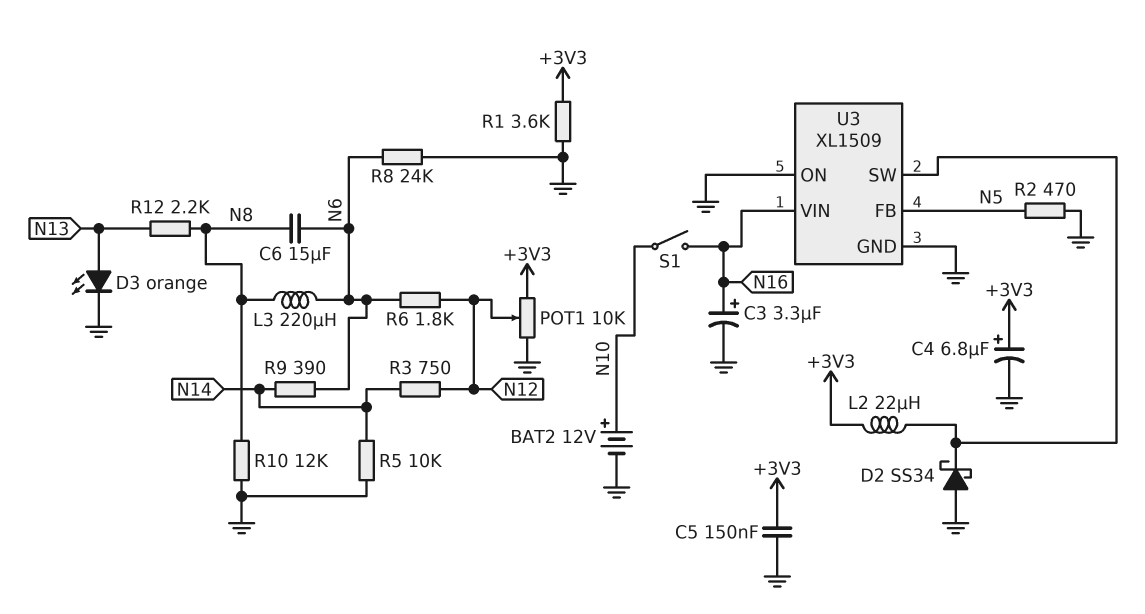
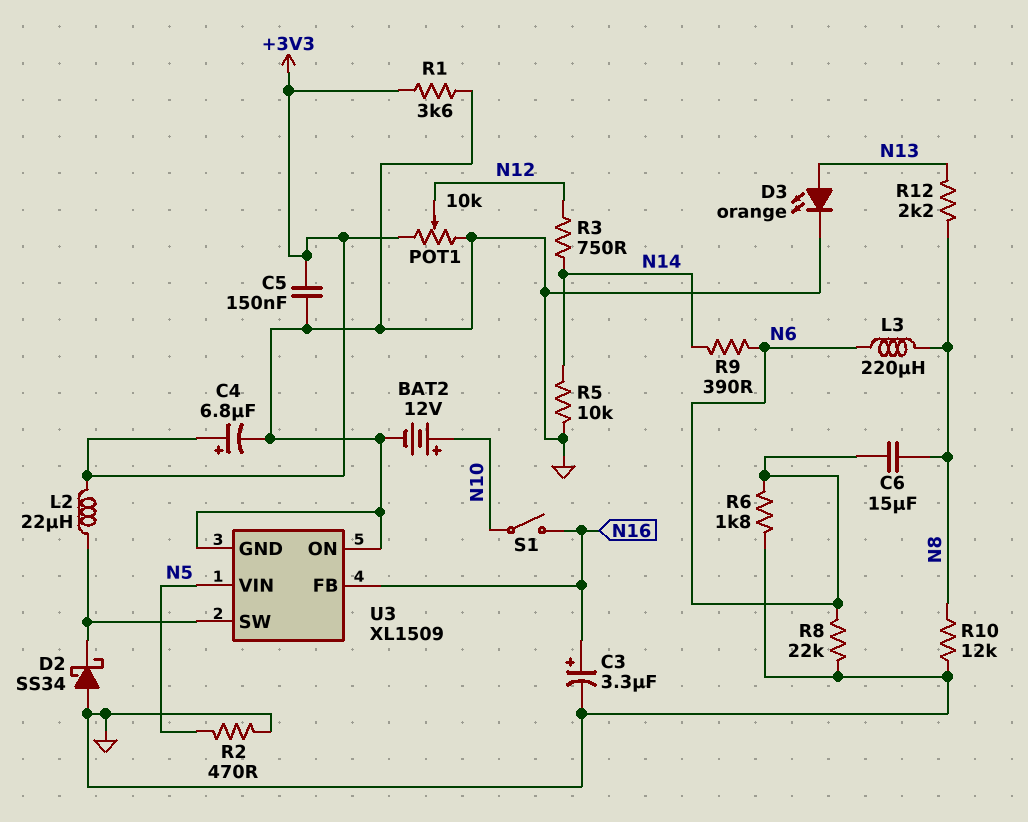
R6: 1.8k (N6, N12) -> 1.8k (GND, N6)
R8: 24k (GND, N6) -> 22k (GND, N6)
U3 pin FB: N5 -> N16
U3 pin VIN: N16 -> N5

